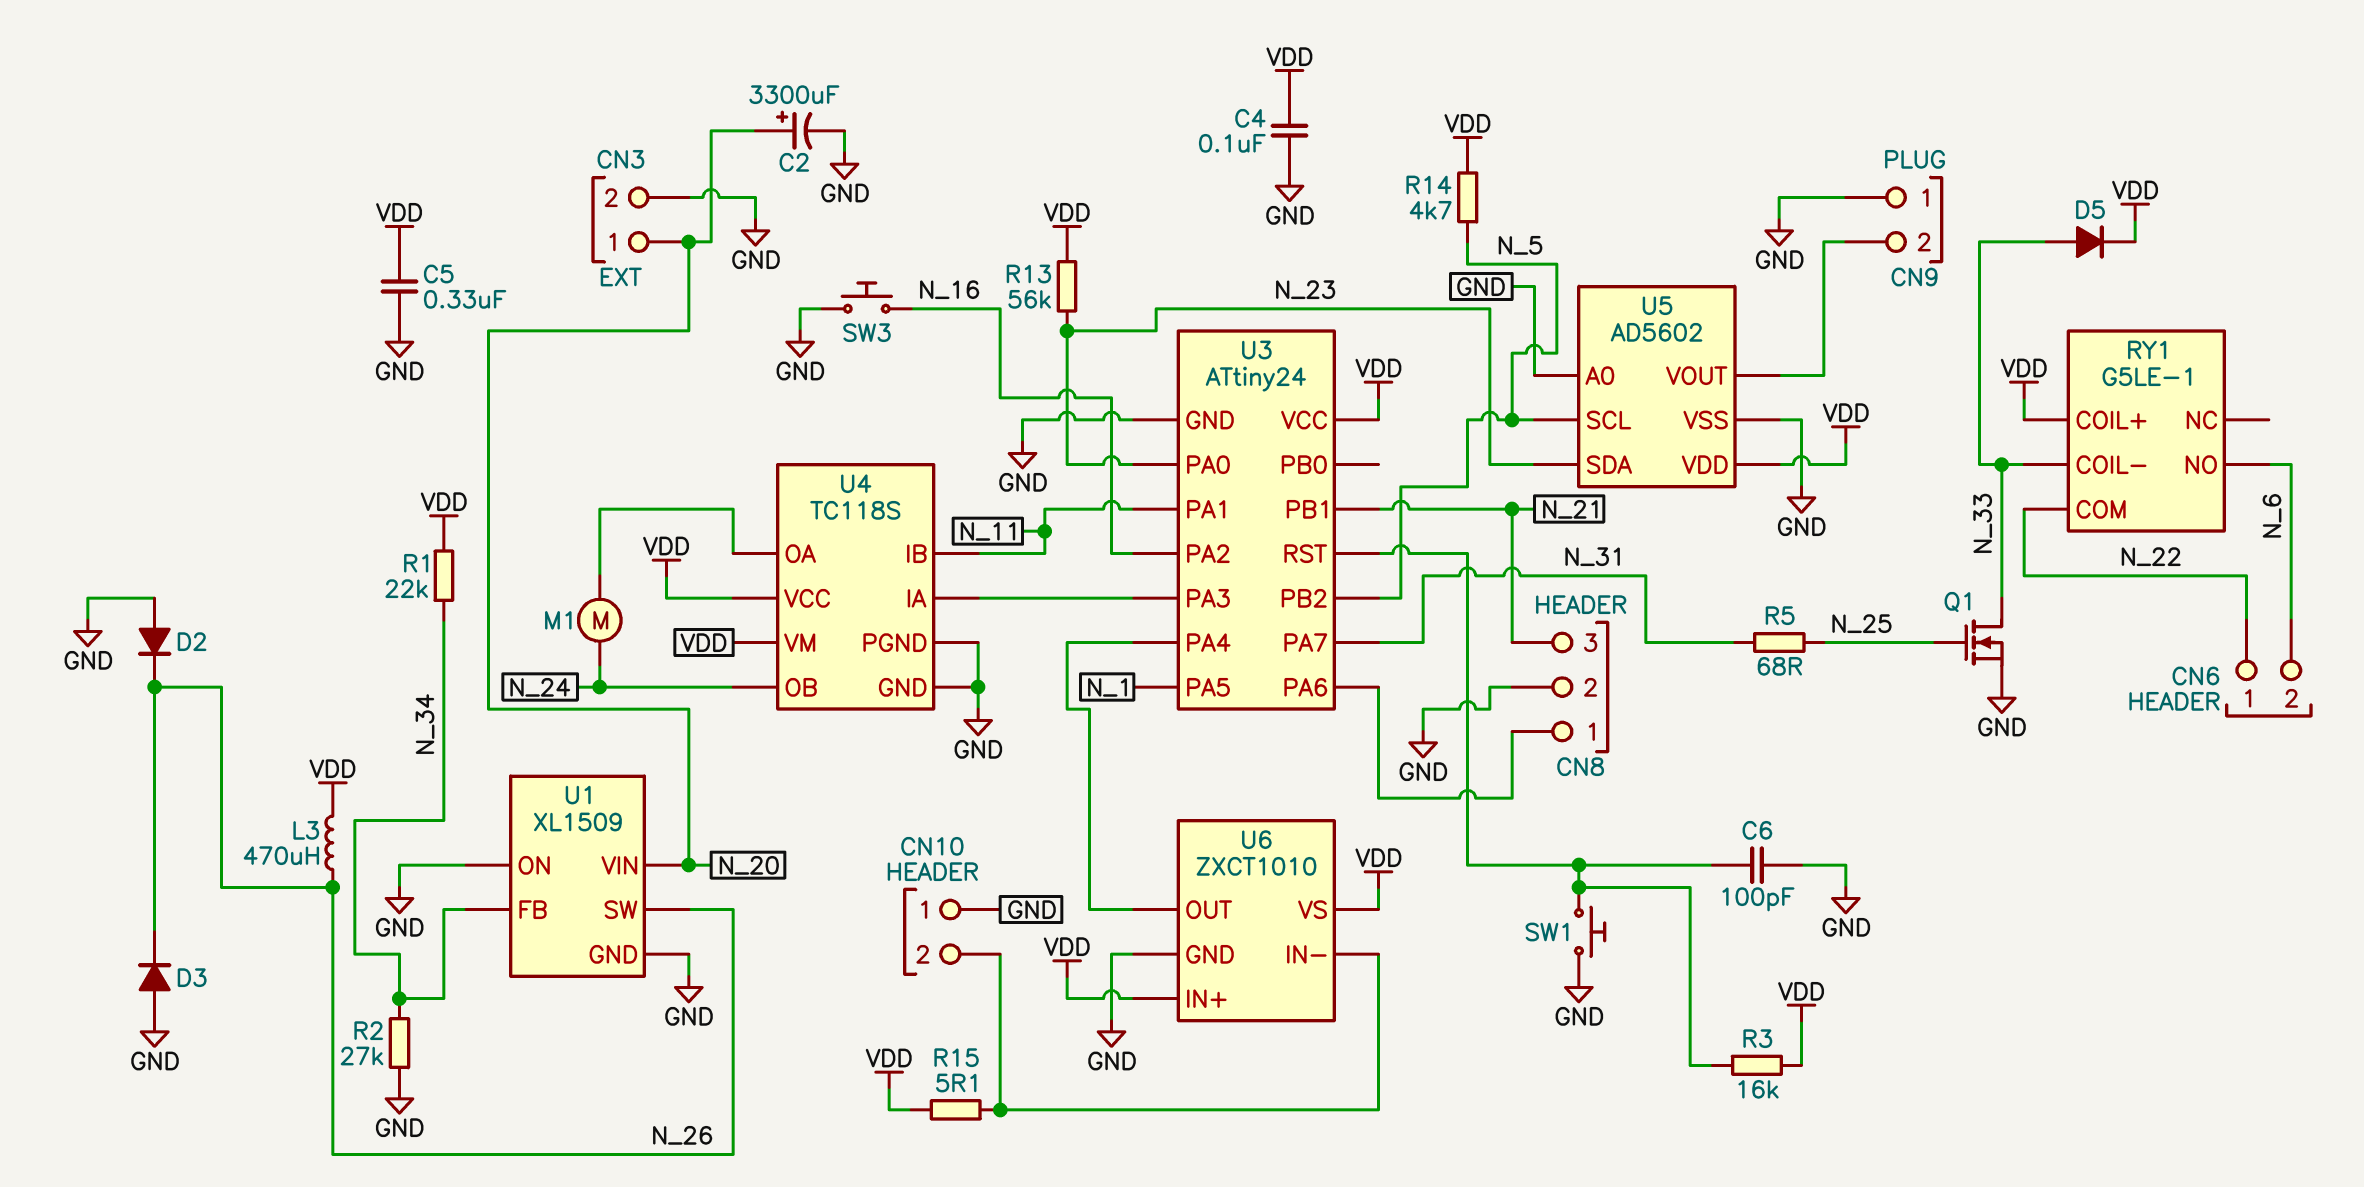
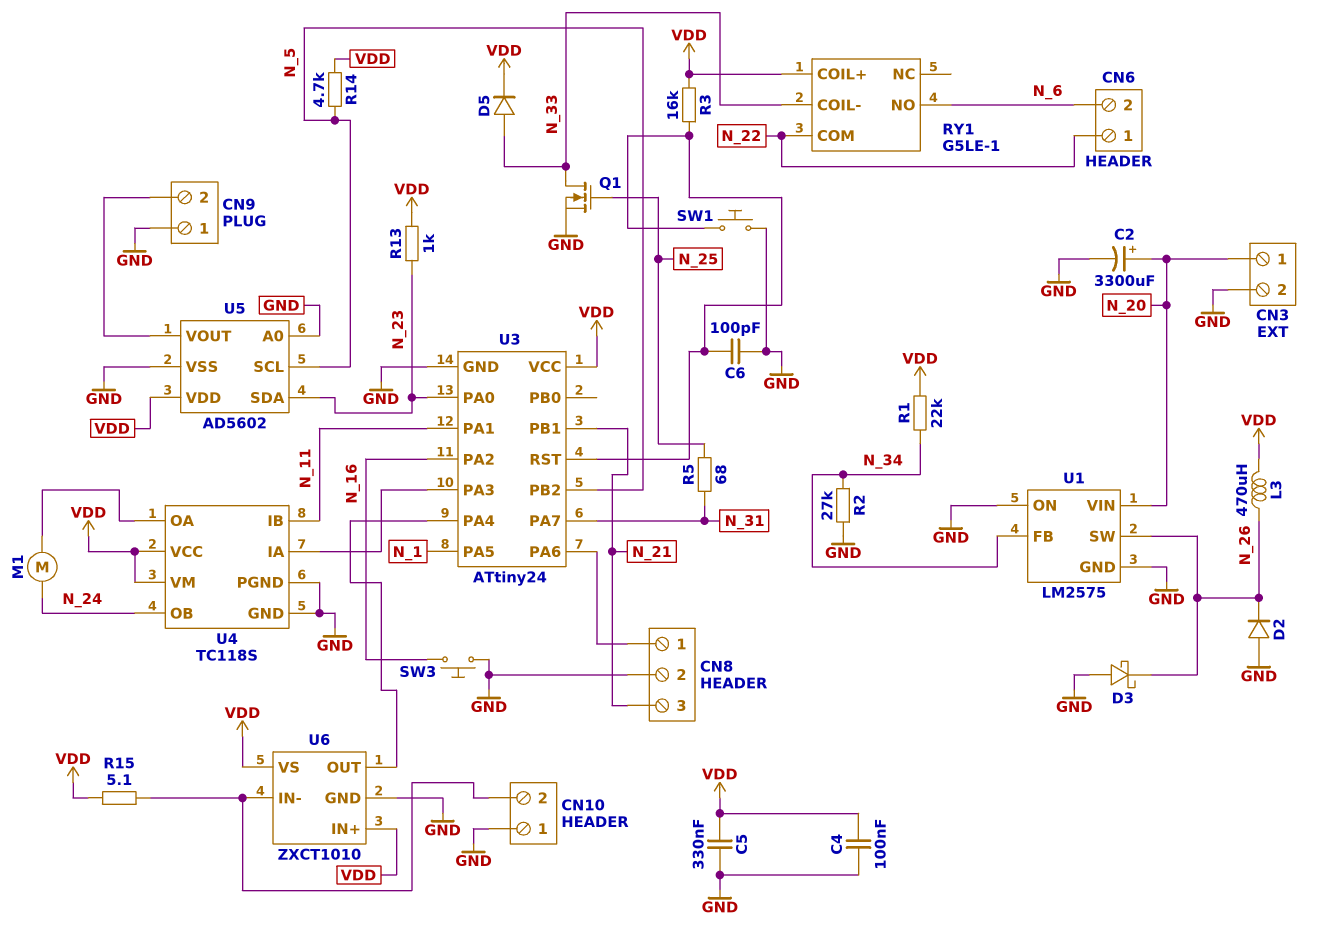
D3: diode (A GND, K N_26) -> schottky (A GND, K N_26)
R13: 56k (N_23, VDD) -> 1k (N_23, VDD)
U1: XL1509 -> LM2575

